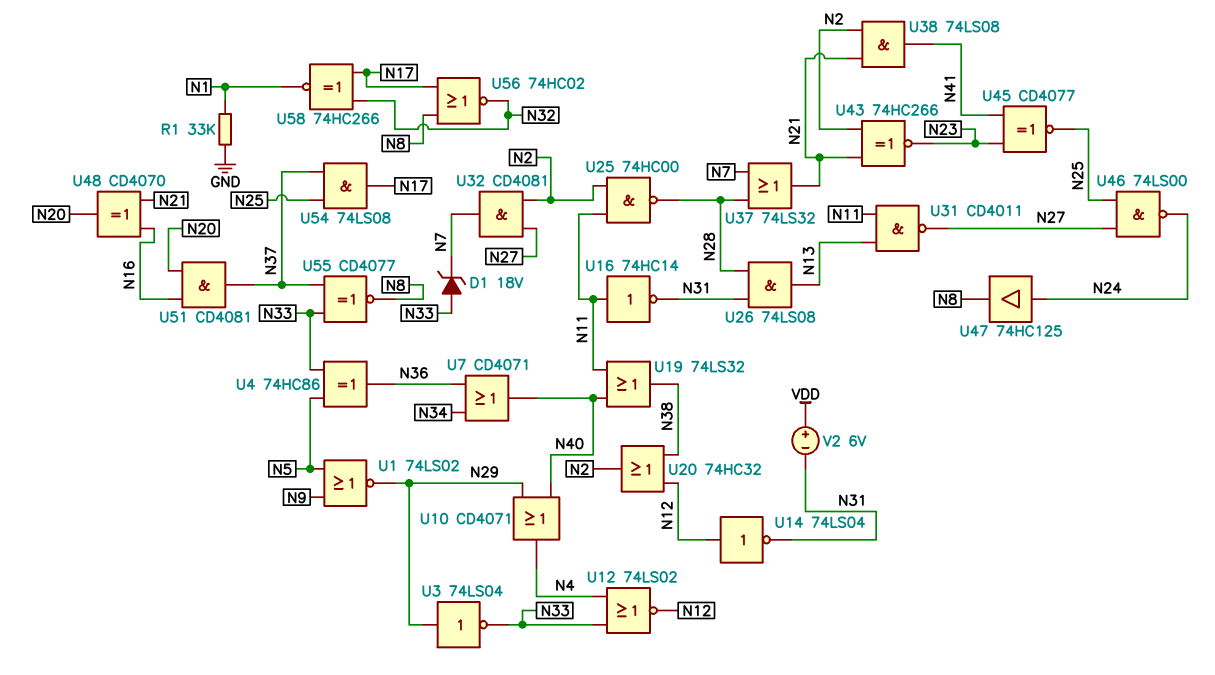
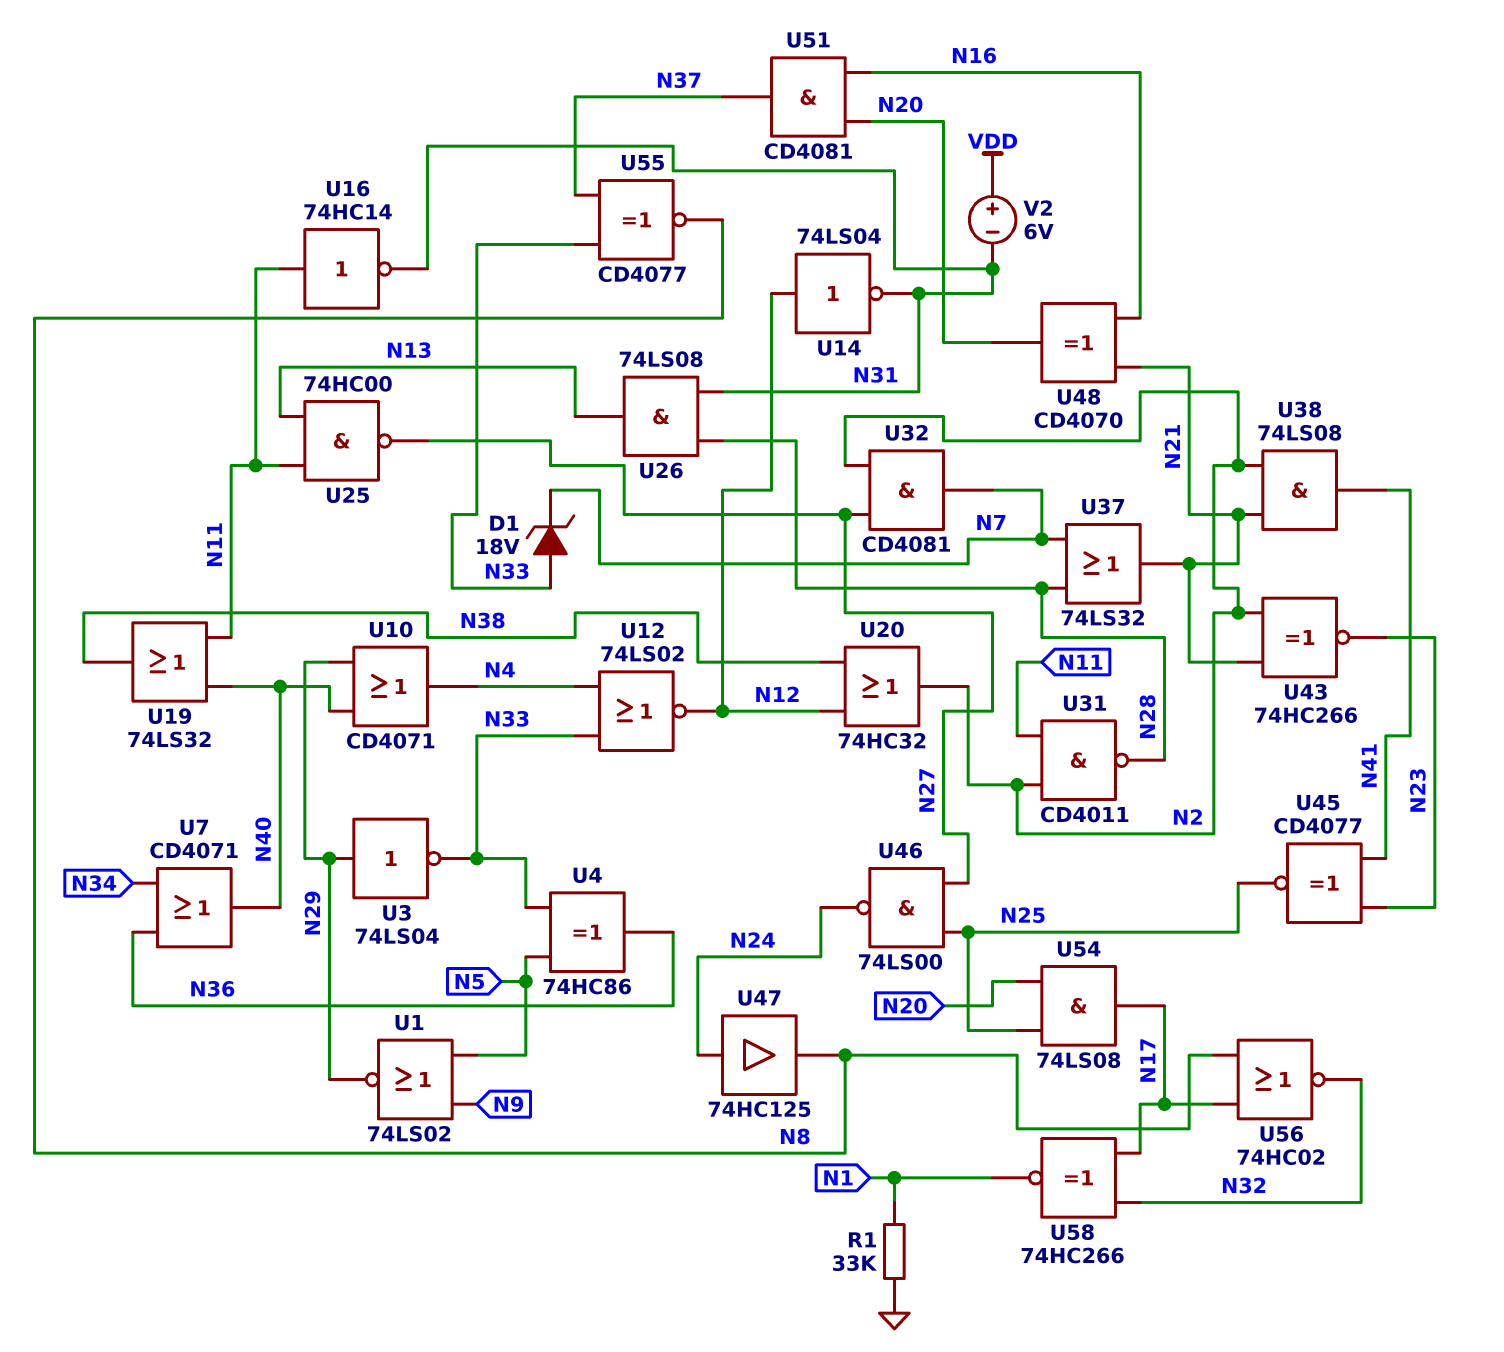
U25: NAND 74HC00 (in N2, in N11, out N28) -> NAND 74HC00 (in N11, in N13, out N27)
U31: NAND CD4011 (in N11, in N13, out N27) -> NAND CD4011 (in N2, in N11, out N28)
U54: AND 74LS08 (in N25, in N37, out N17) -> AND 74LS08 (in N20, in N25, out N17)

